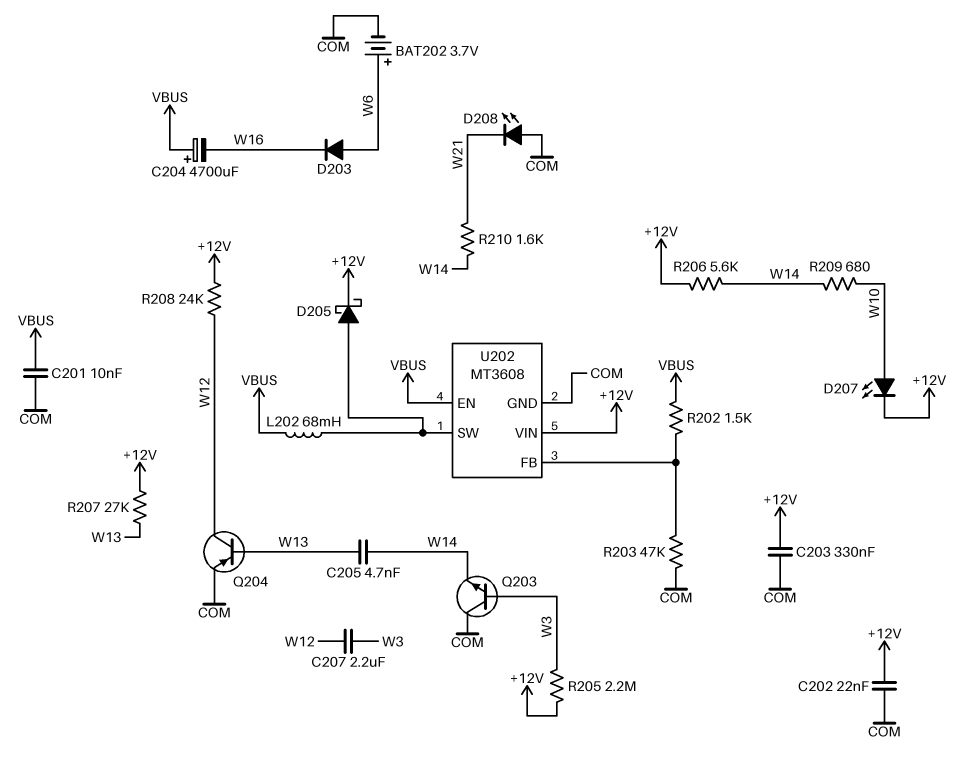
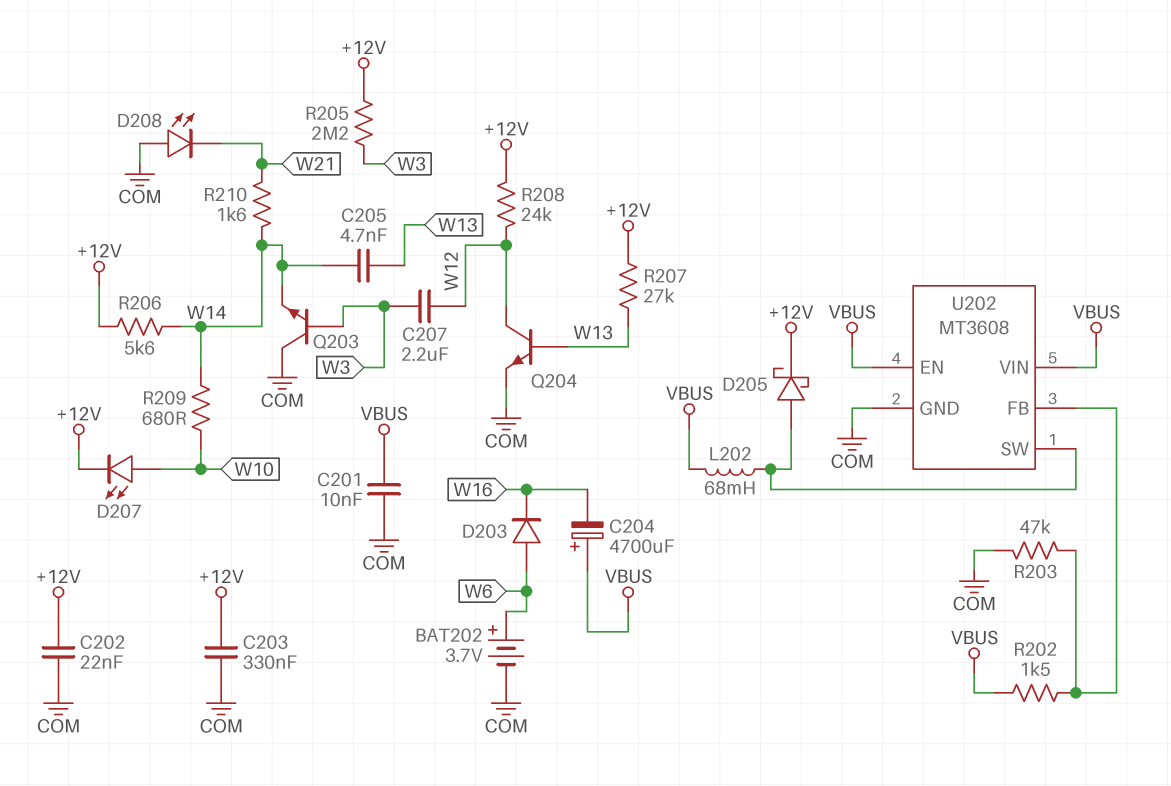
Q204: PNP (B W13, C W12, E COM) -> NPN (B W13, C W12, E COM)
U202 pin VIN: +12V -> VBUS

